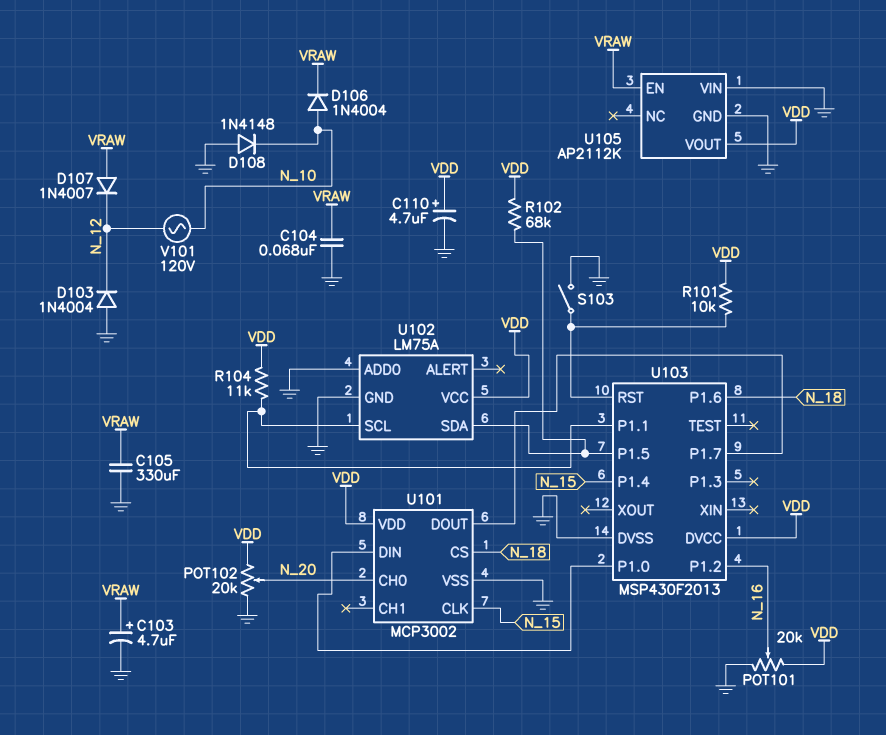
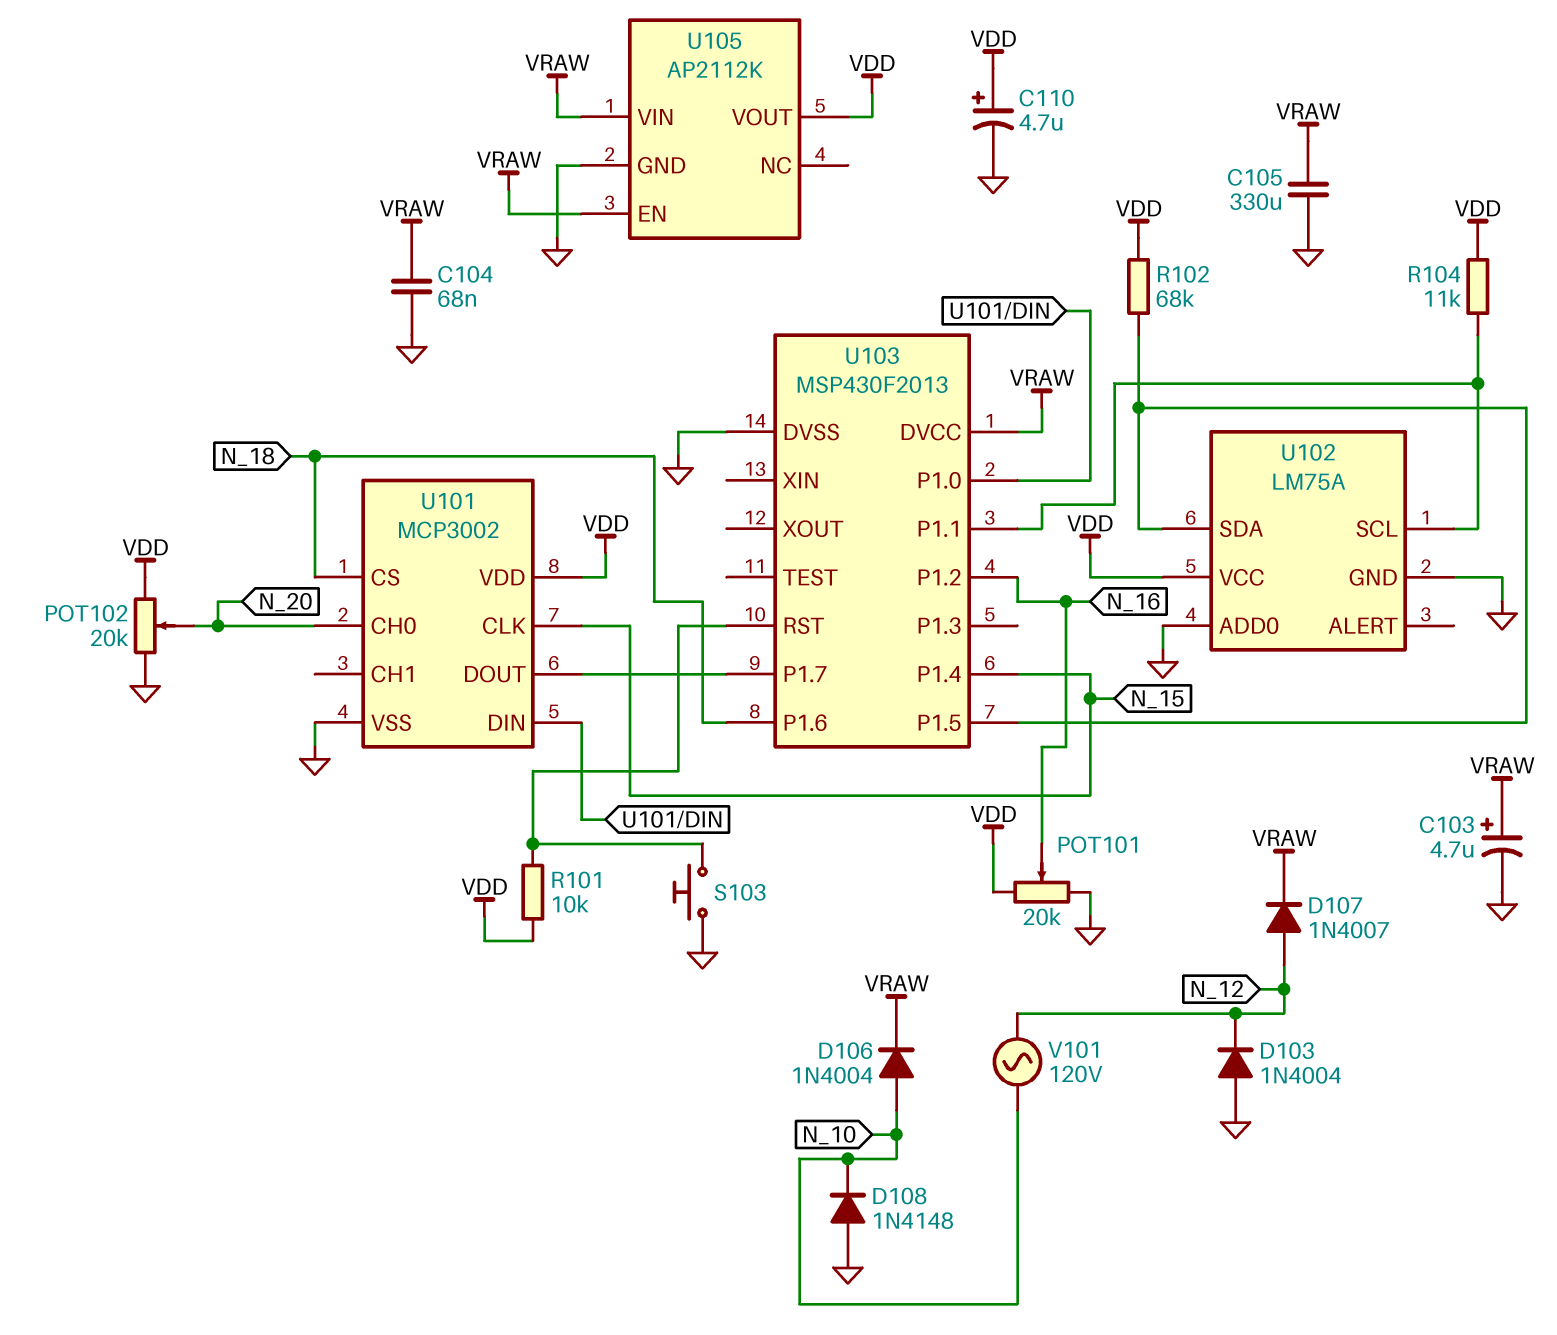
D107: diode 1N4007 (A VRAW, K N_12) -> diode 1N4007 (A N_12, K VRAW)
S103: switch (GND, U103/RST) -> button (GND, U103/RST)
U103 pin DVCC: VDD -> VRAW
U105 pin VIN: GND -> VRAW

